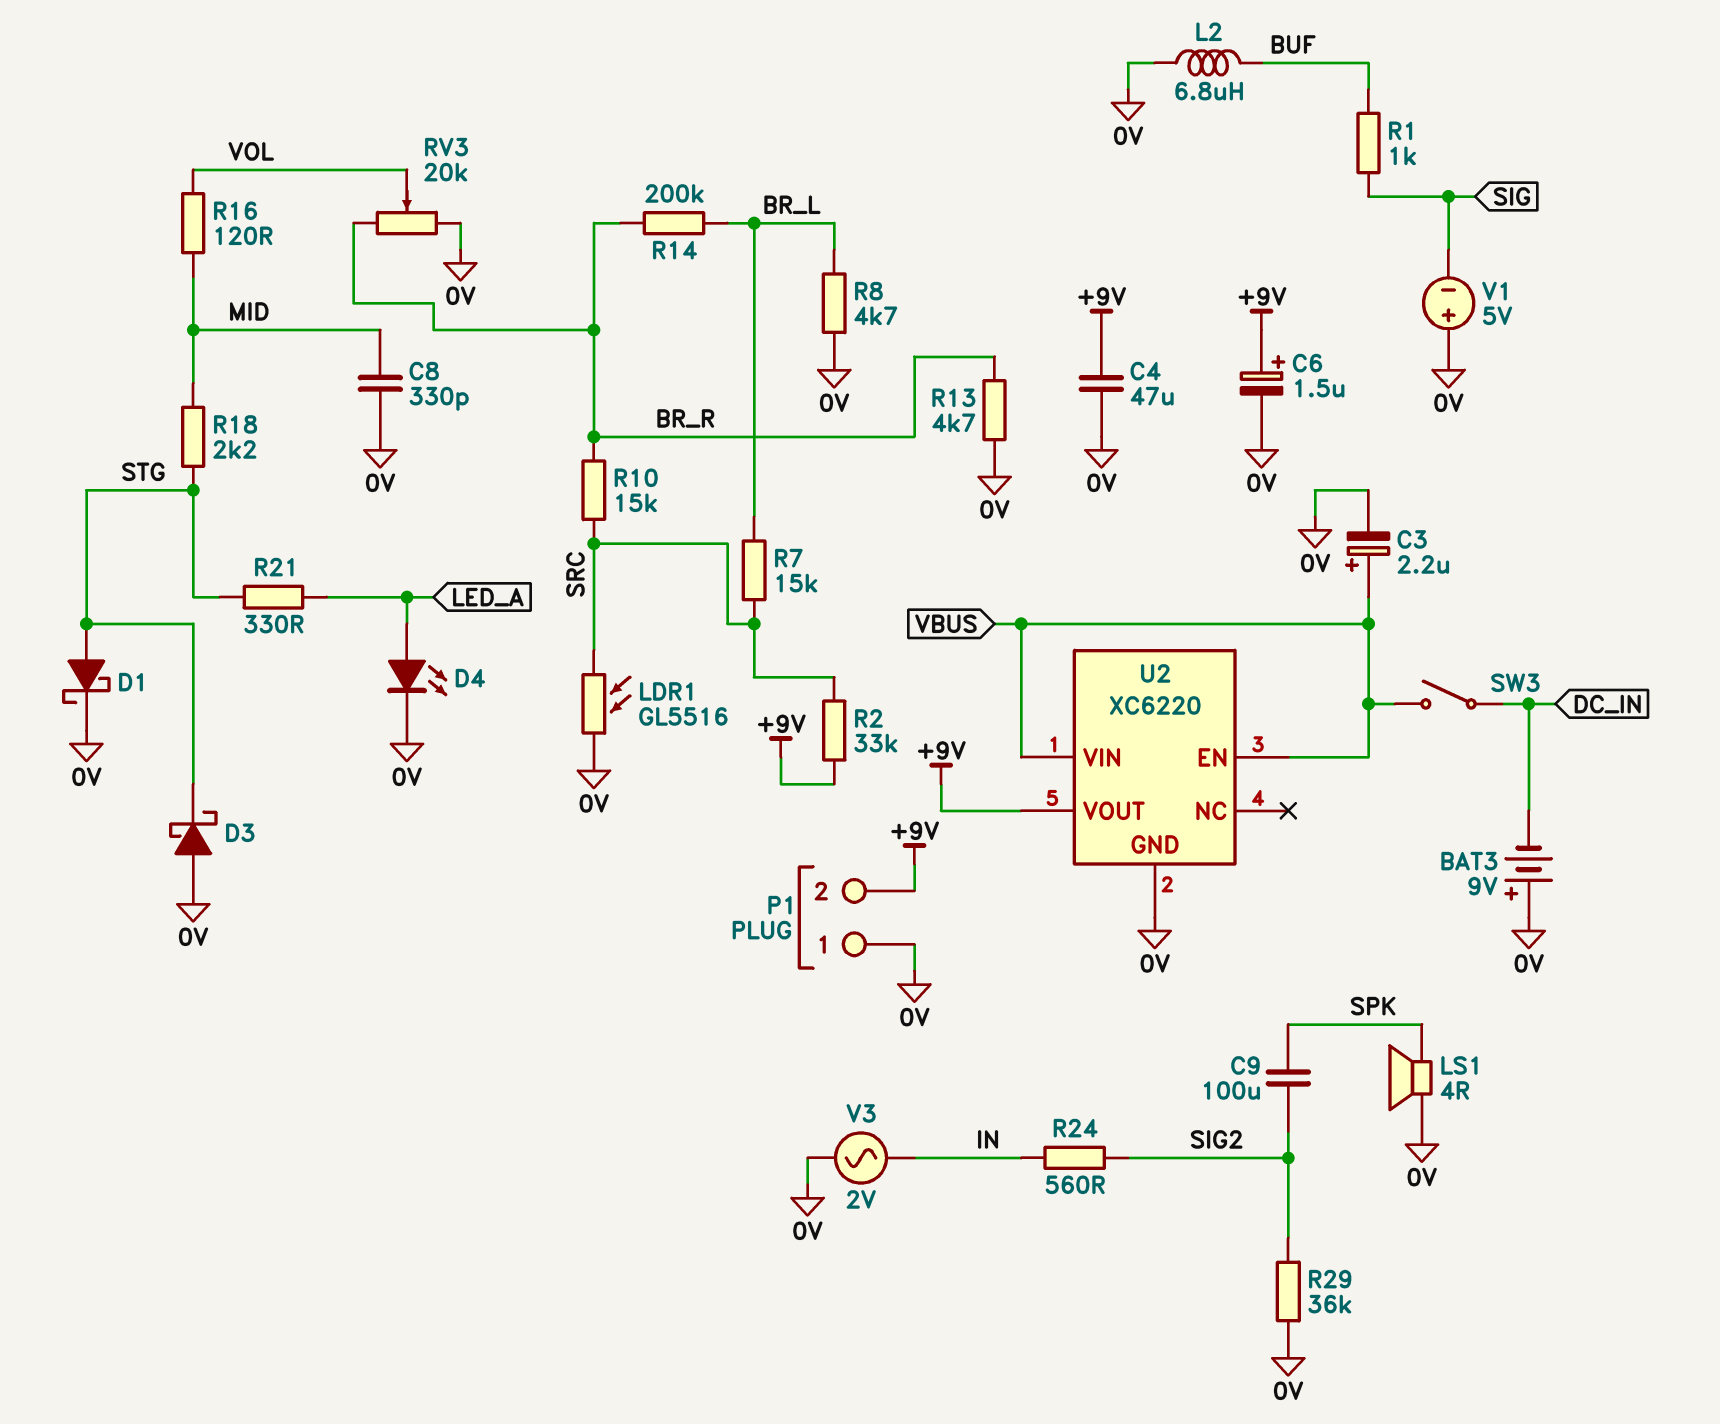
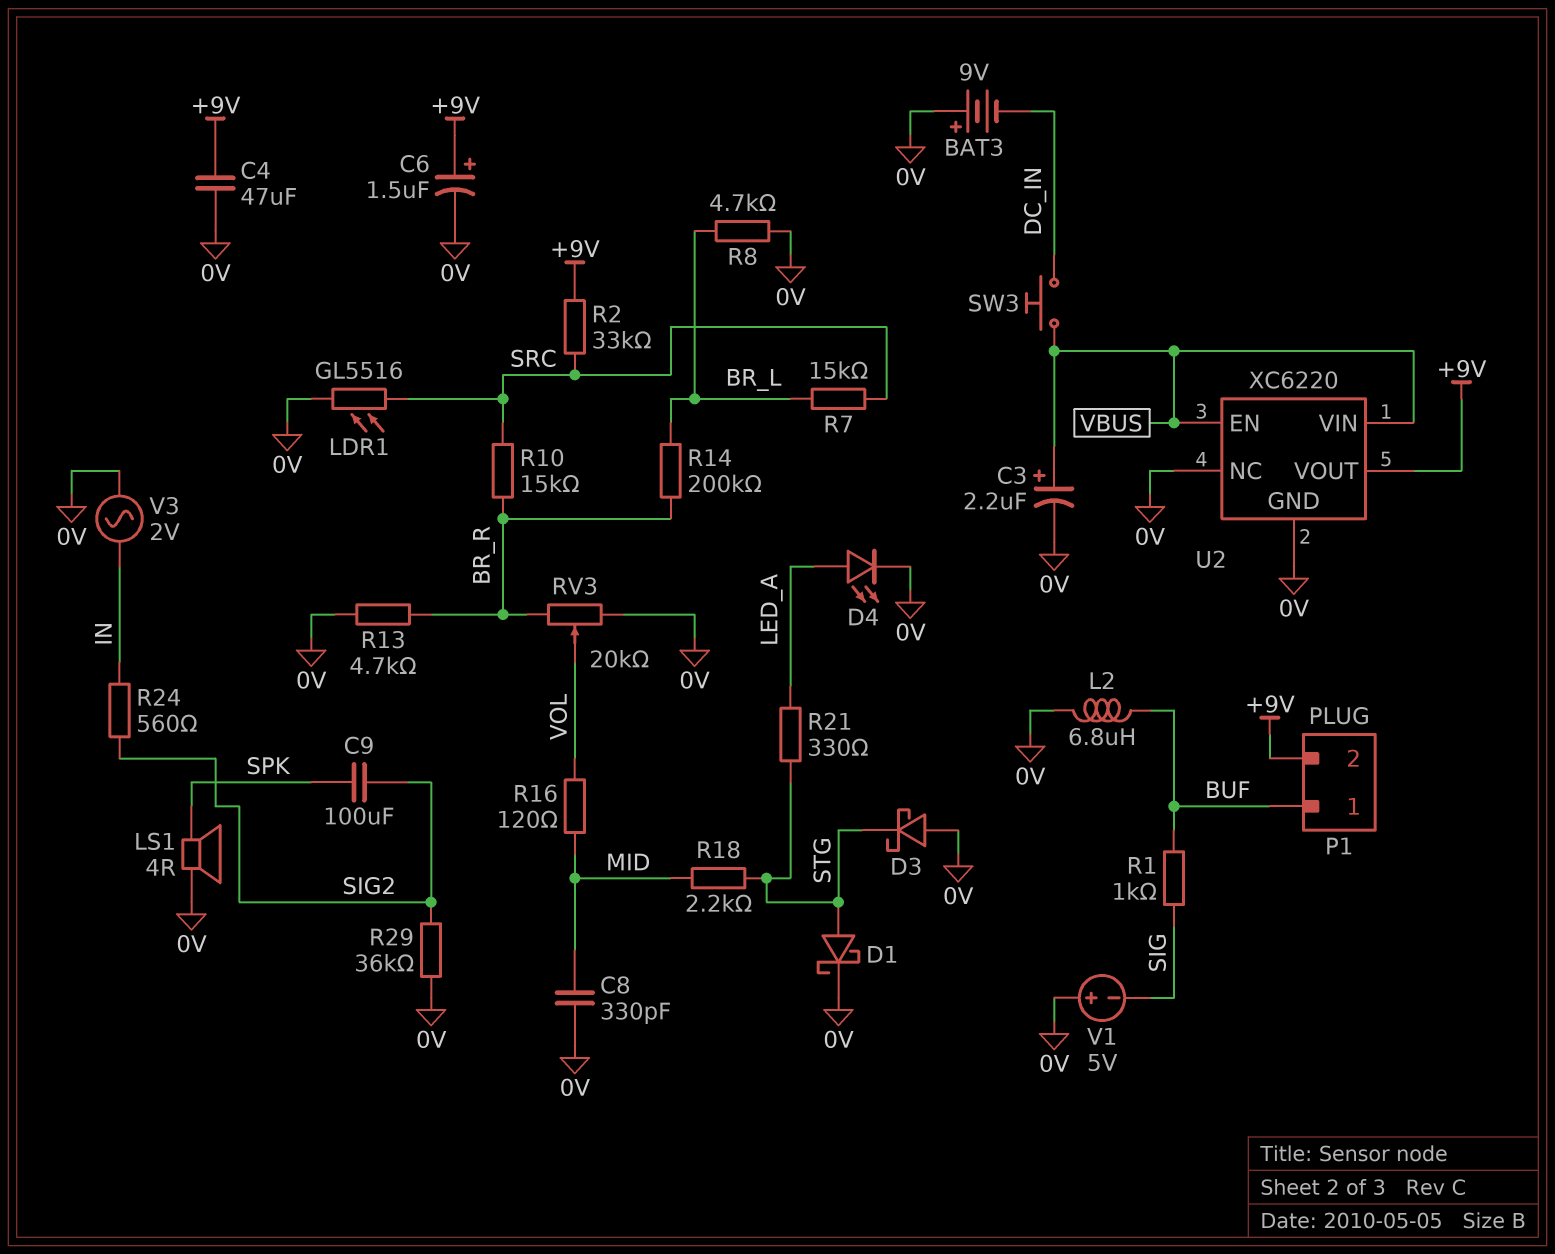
P1 pin 1: 0V -> BUF
SW3: switch (DC_IN, VBUS) -> button (DC_IN, VBUS)
U2 pin NC: none -> 0V

